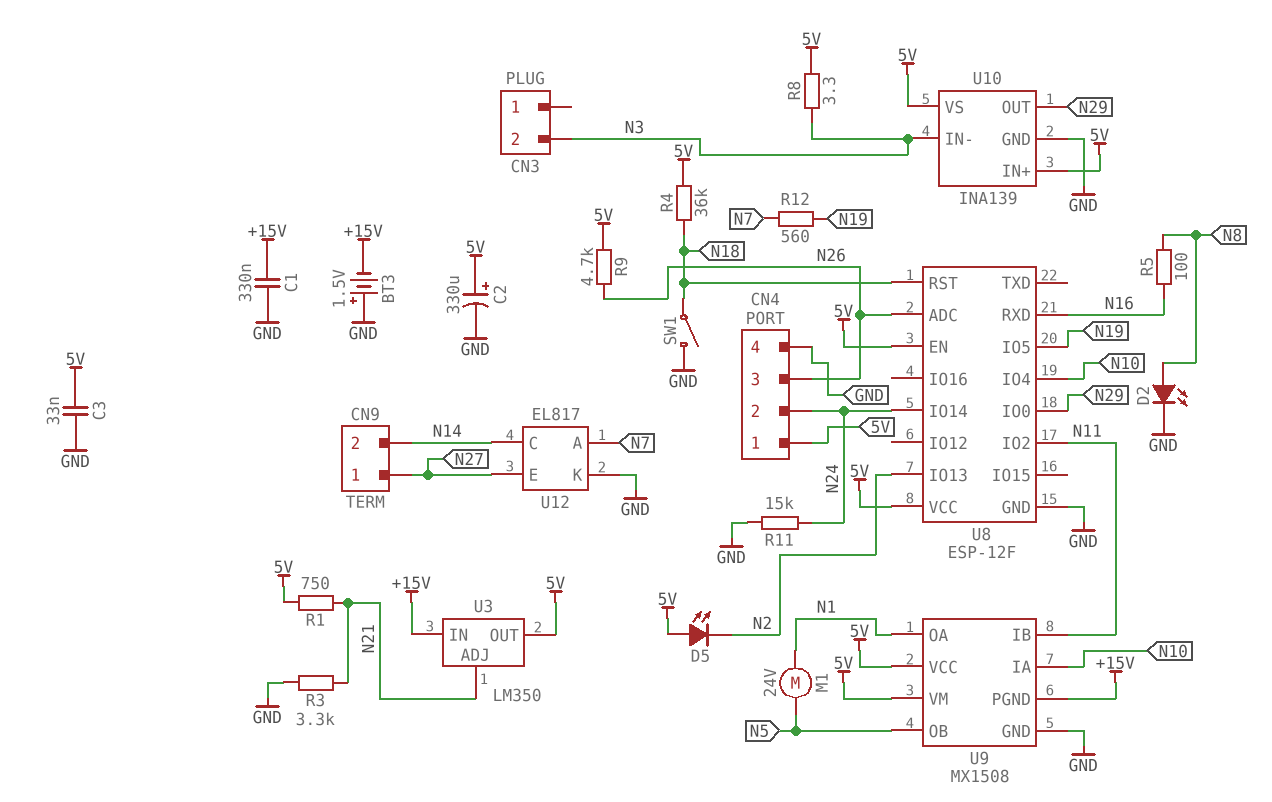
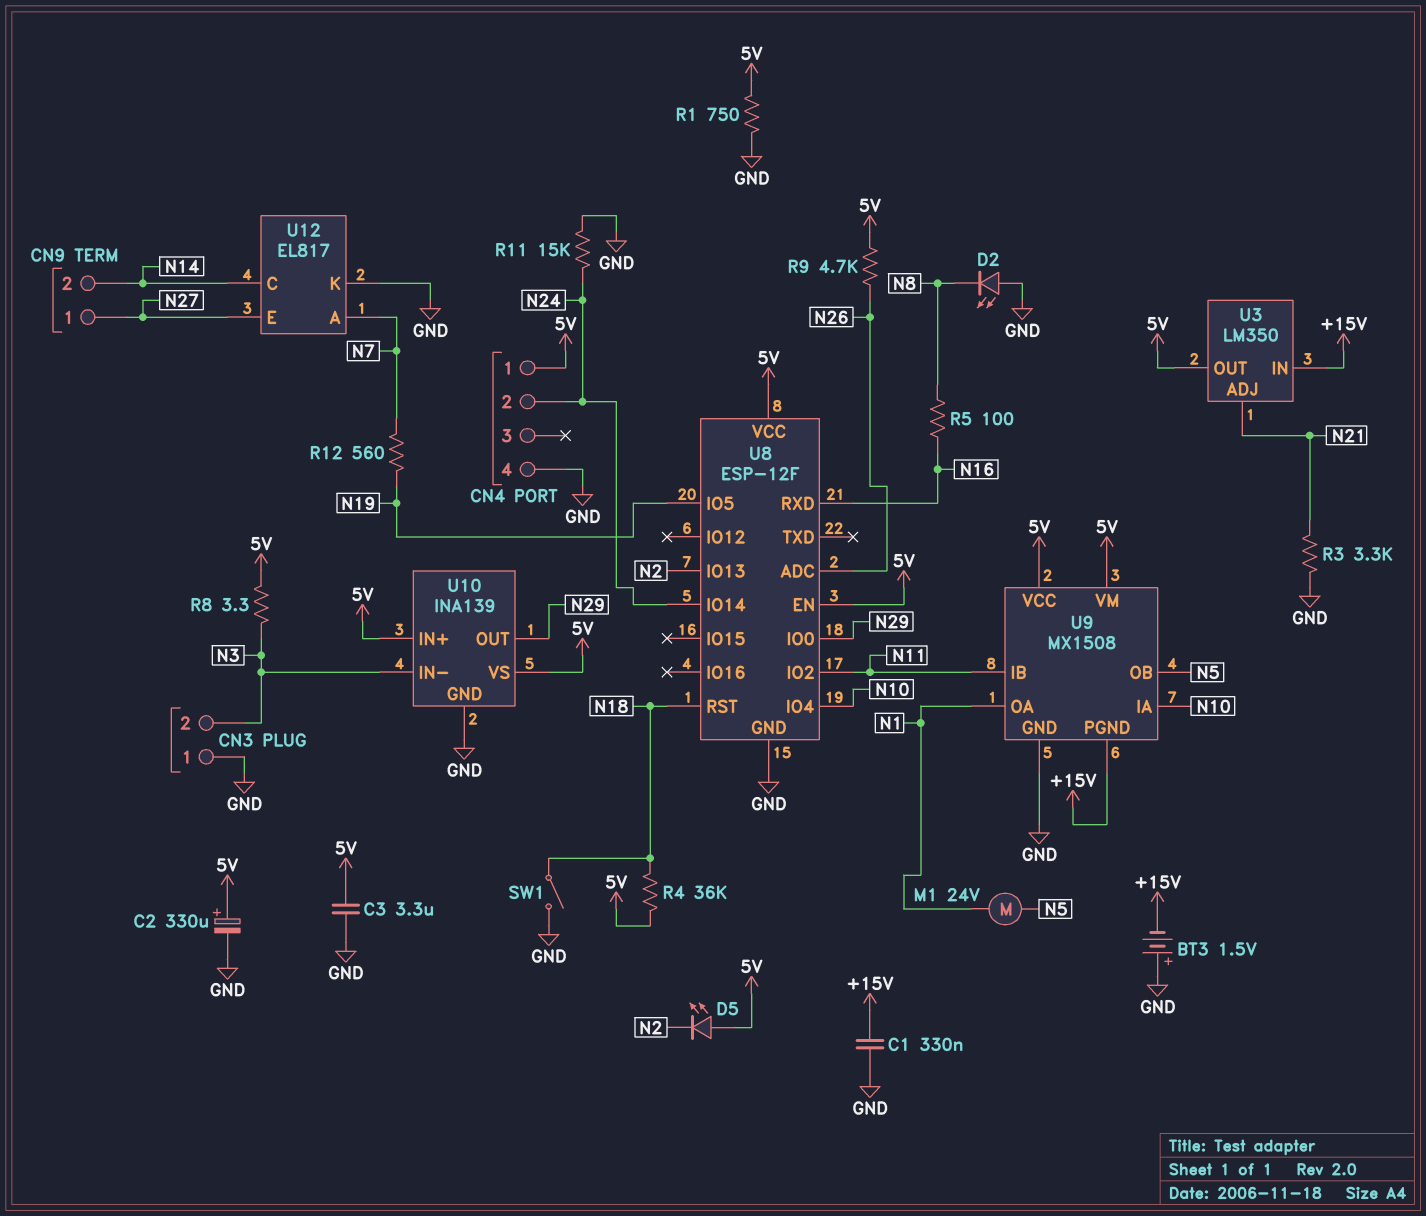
C3: 33nF (5V, GND) -> 3.3uF (5V, GND)
CN3 pin 1: none -> GND
CN4 pin 3: N26 -> none
D2: LED (A N8, K GND) -> LED (A GND, K N8)
R1: 750 (5V, N21) -> 750 (5V, GND)

